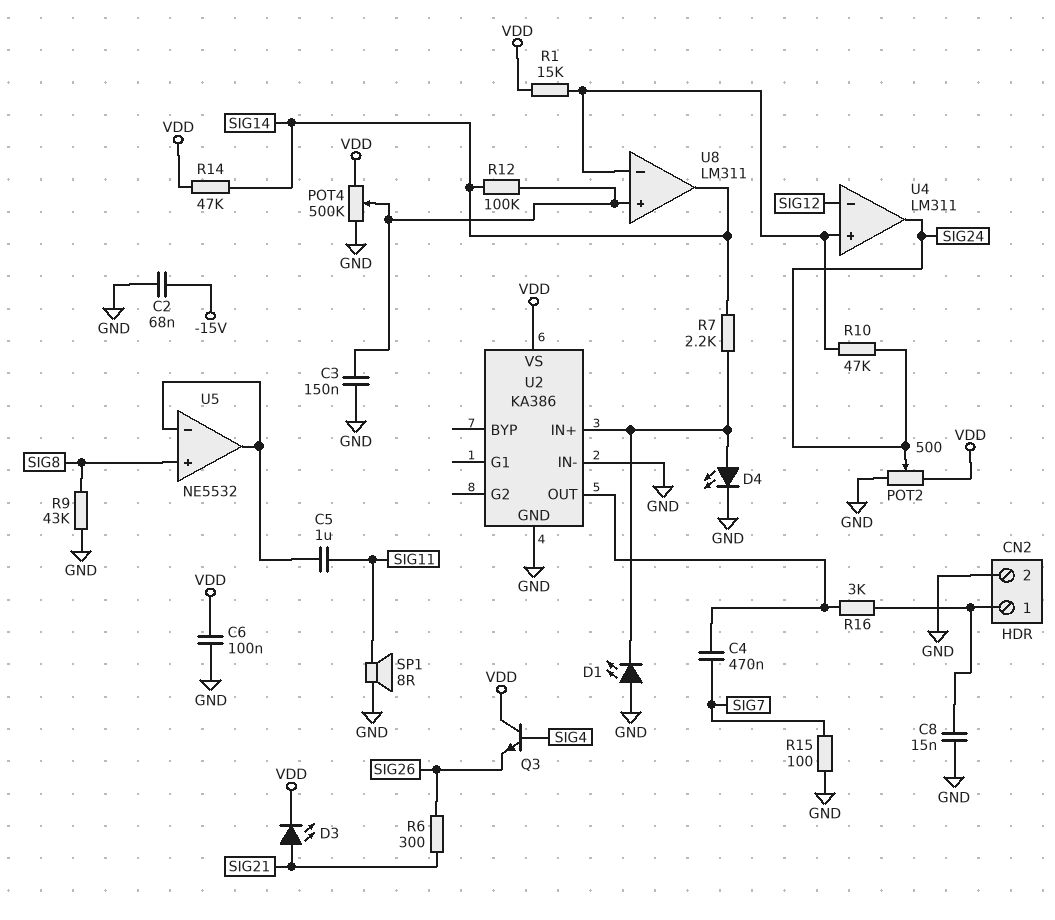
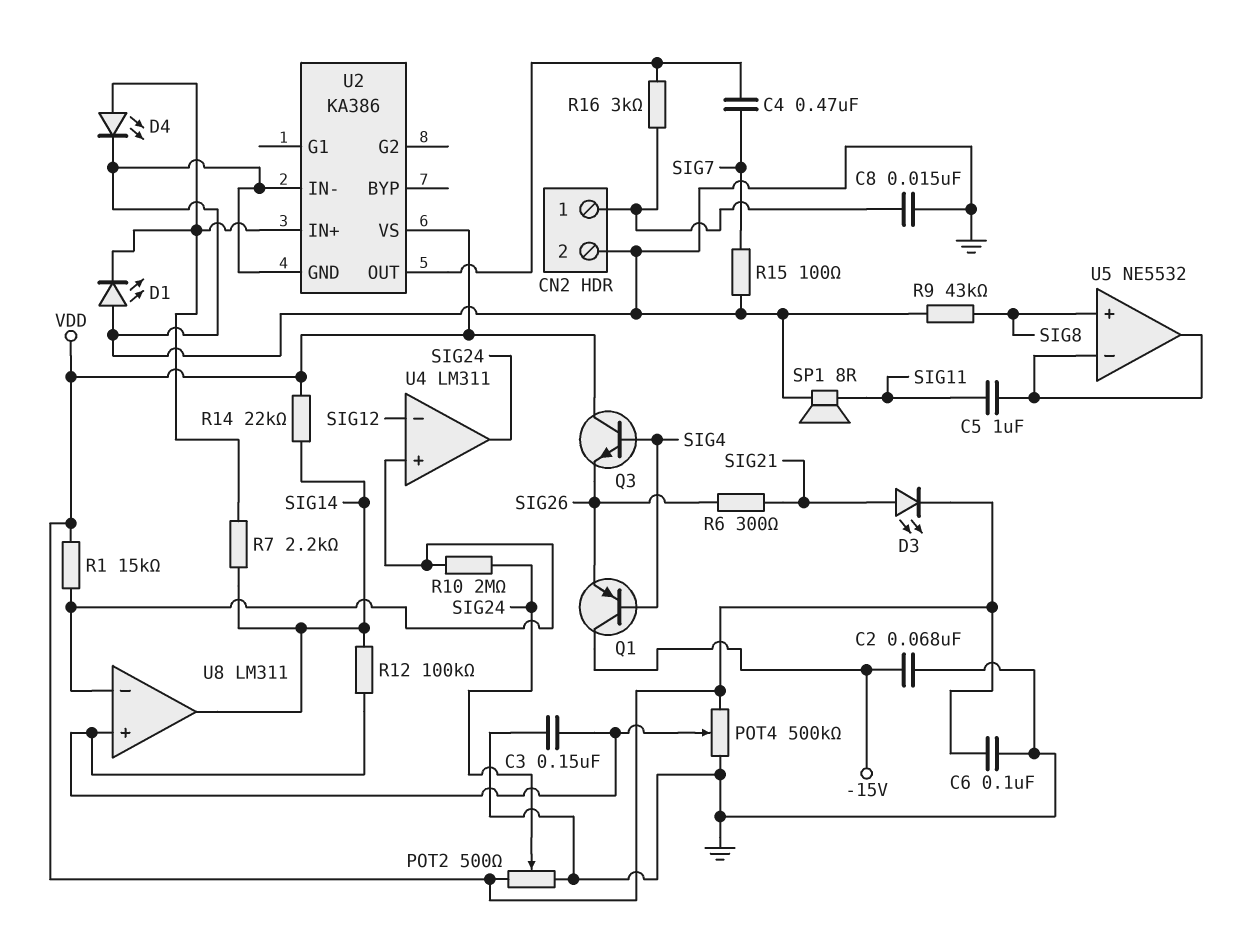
Q1: none -> PNP (B SIG4, C -15V, E SIG26)
R10: 47k (SIG24, U4/in+) -> 2M (SIG24, U4/in+)
R14: 47k (SIG14, VDD) -> 22k (SIG14, VDD)

